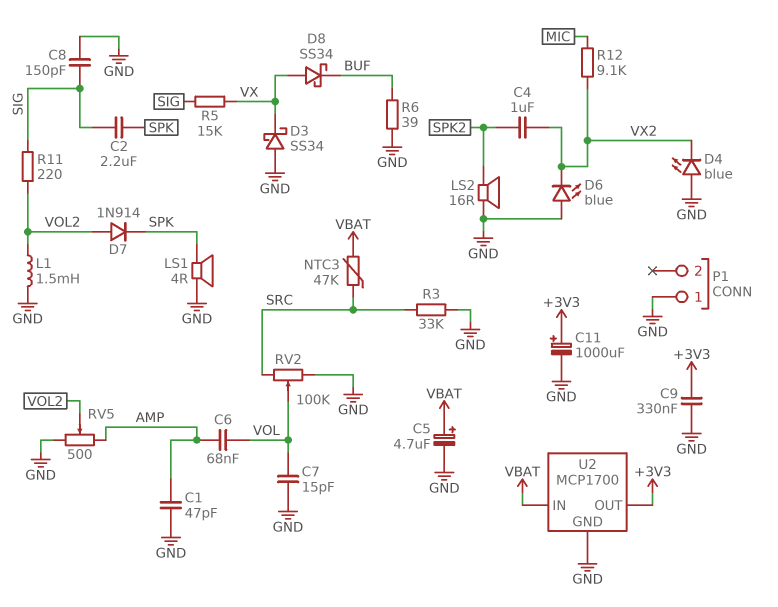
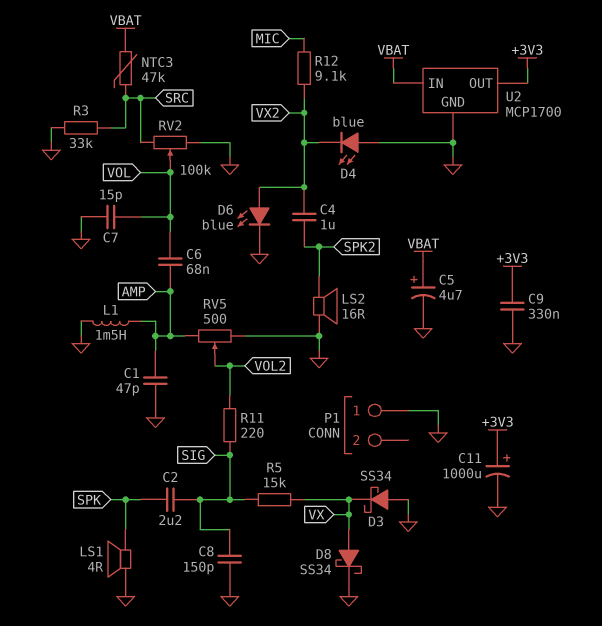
D6: LED blue (A GND, K VX2) -> LED blue (A VX2, K GND)
D7: diode 1N914 (A VOL2, K SPK) -> none
D8: schottky SS34 (A VX, K BUF) -> schottky SS34 (A VX, K GND)
L1: 1.5mH (GND, VOL2) -> 1.5mH (AMP, GND)
R6: 39 (BUF, GND) -> none

